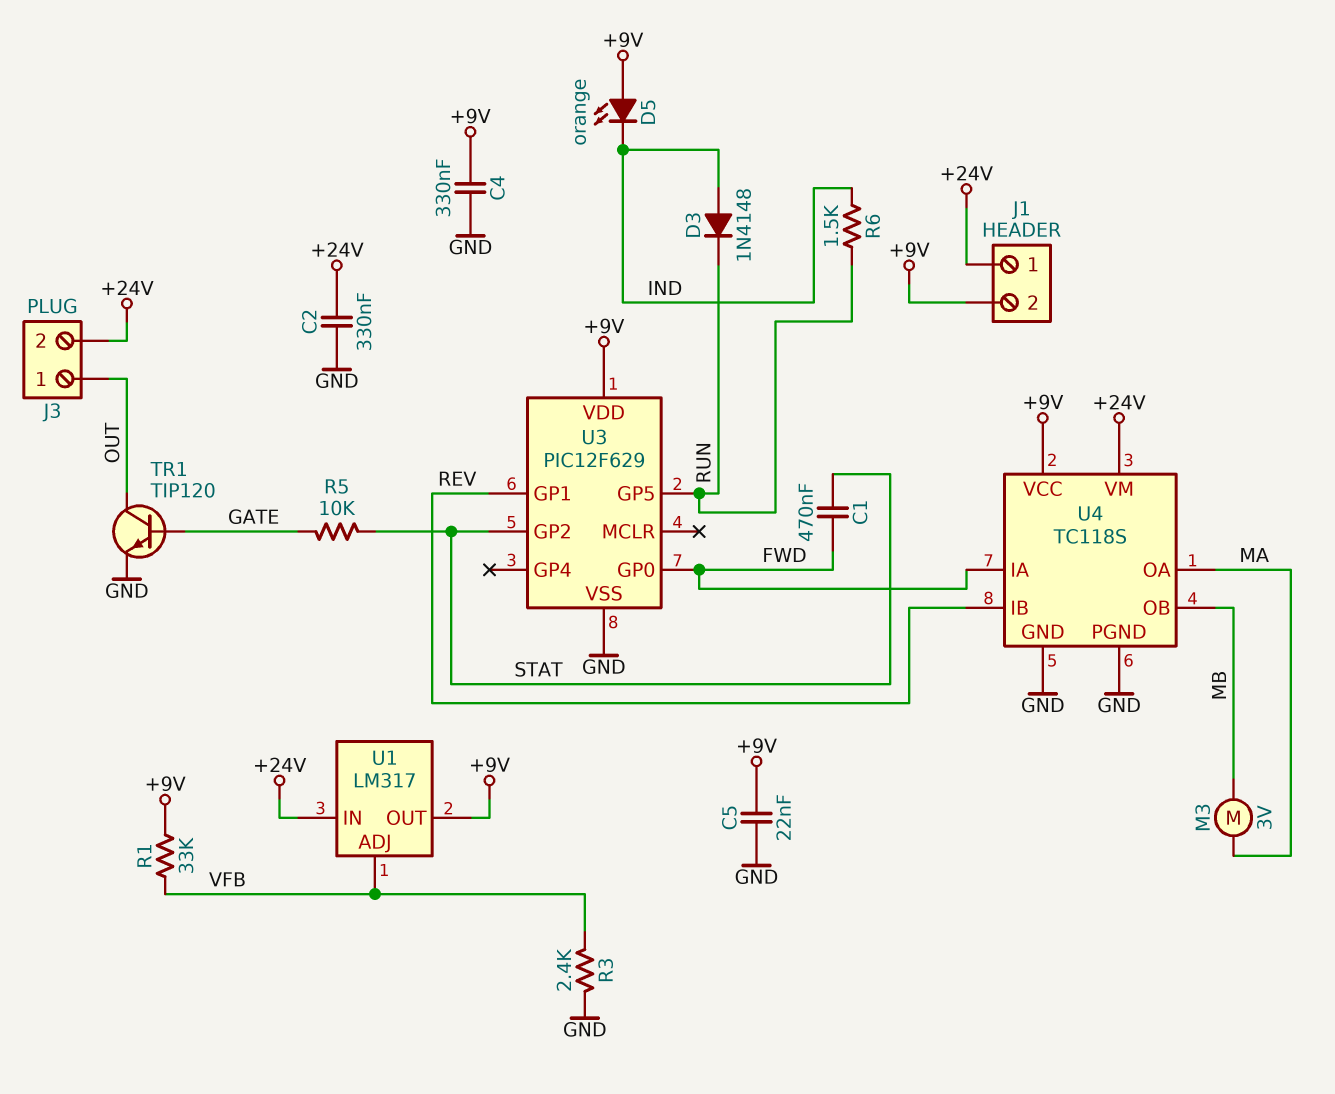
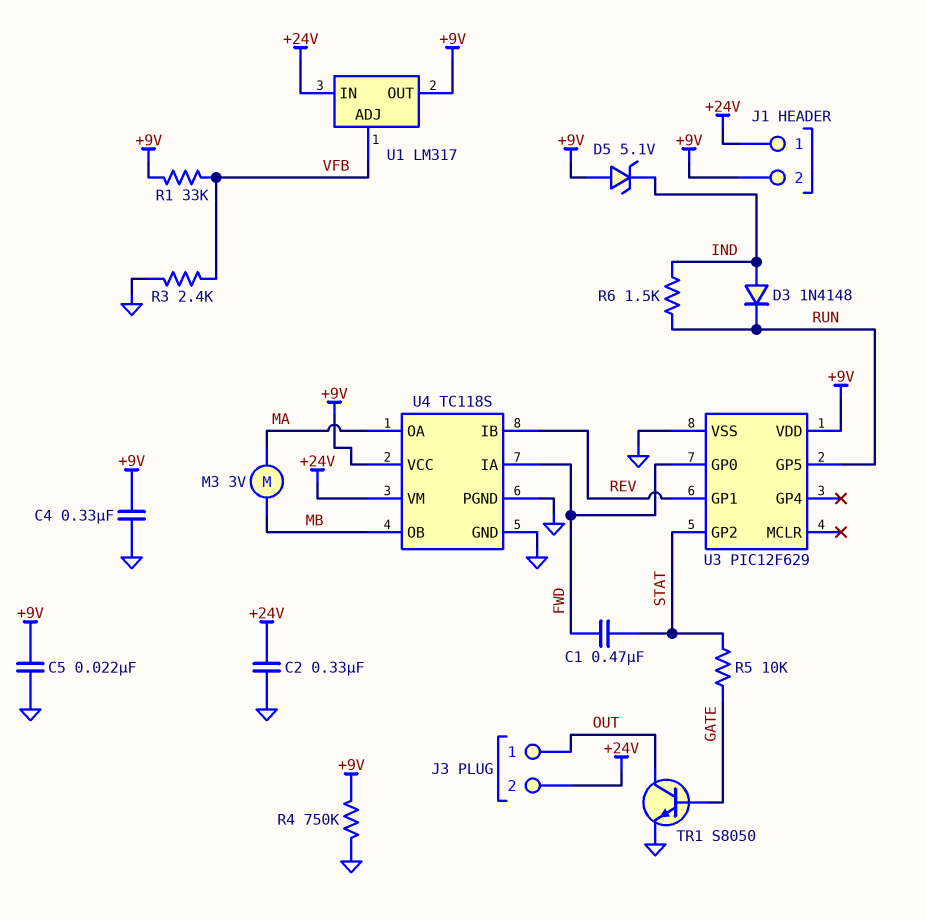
D5: LED orange (A +9V, K IND) -> zener 5.1V (A +9V, K IND)
R4: none -> 750k (+9V, GND)
TR1: NPN TIP120 (B GATE, C OUT, E GND) -> NPN S8050 (B GATE, C OUT, E GND)

